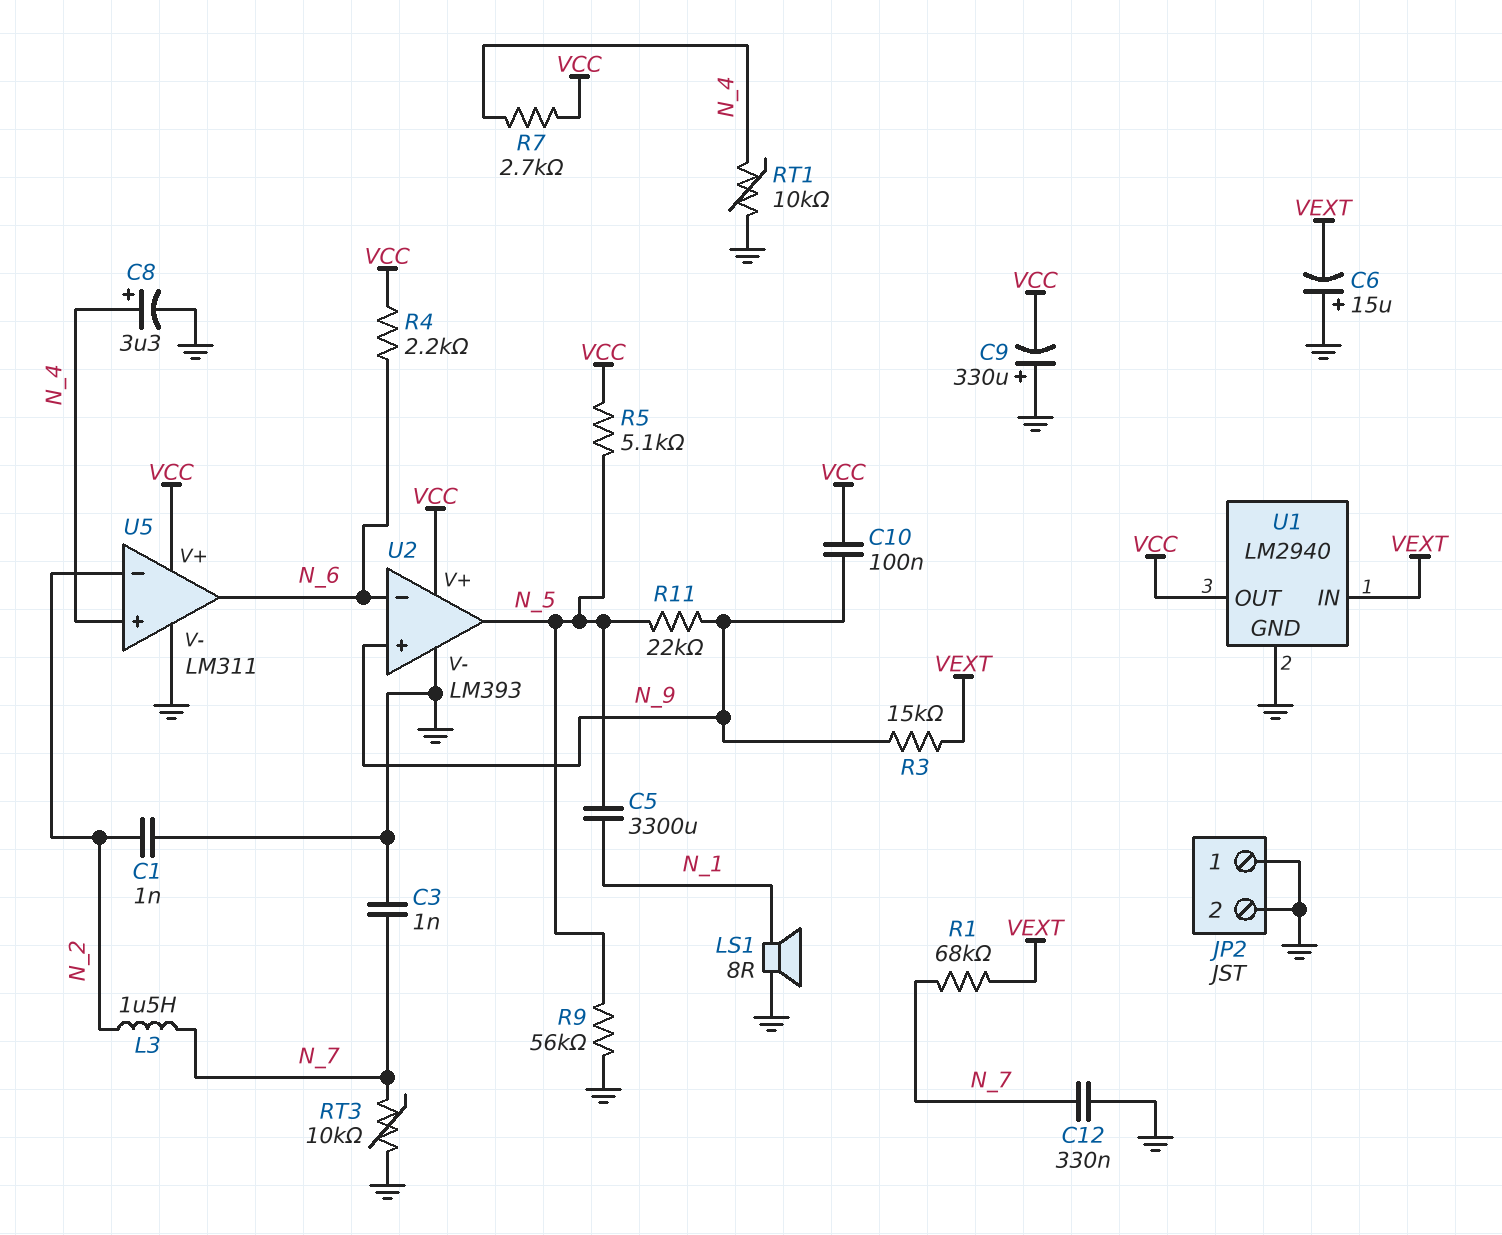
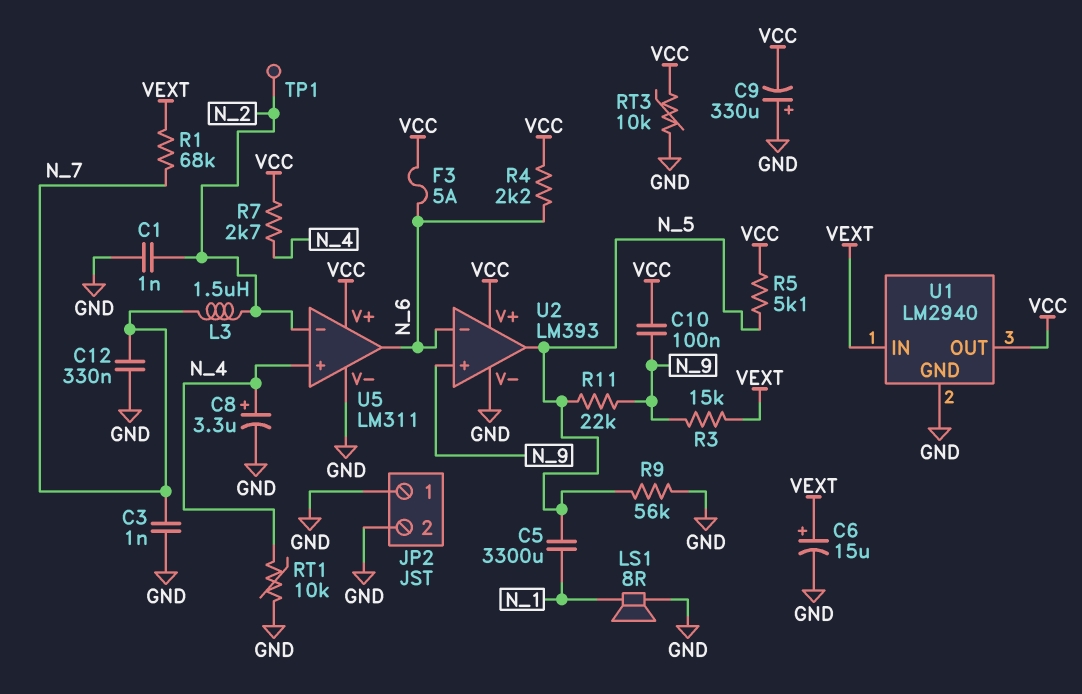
C6: 15uF (plus GND, minus VEXT) -> 15uF (plus VEXT, minus GND)
F3: none -> 5A (N_6, VCC)
RT3: 10k (GND, N_7) -> 10k (GND, VCC)
TP1: none -> test point (N_2)

